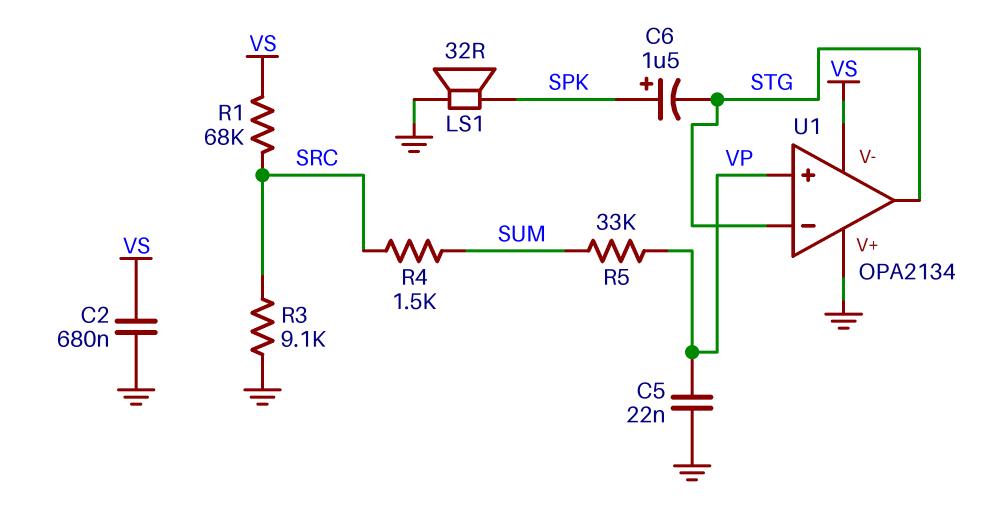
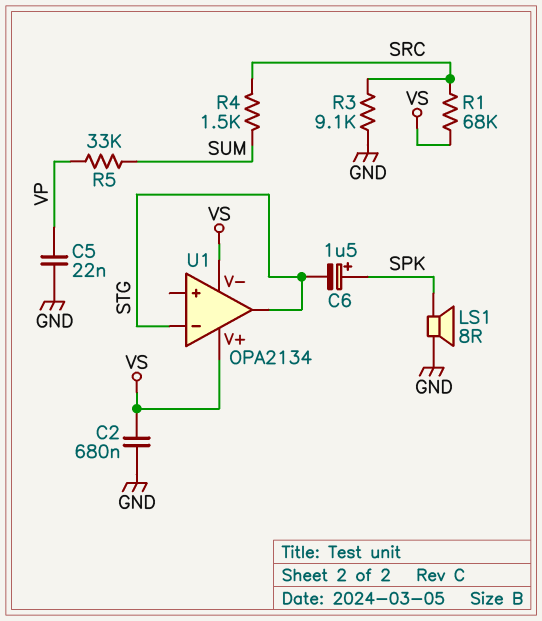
LS1: speaker 32R (GND, SPK) -> speaker 8R (GND, SPK)
U1 pin V+: GND -> VS
U1 pin in+: VP -> none

